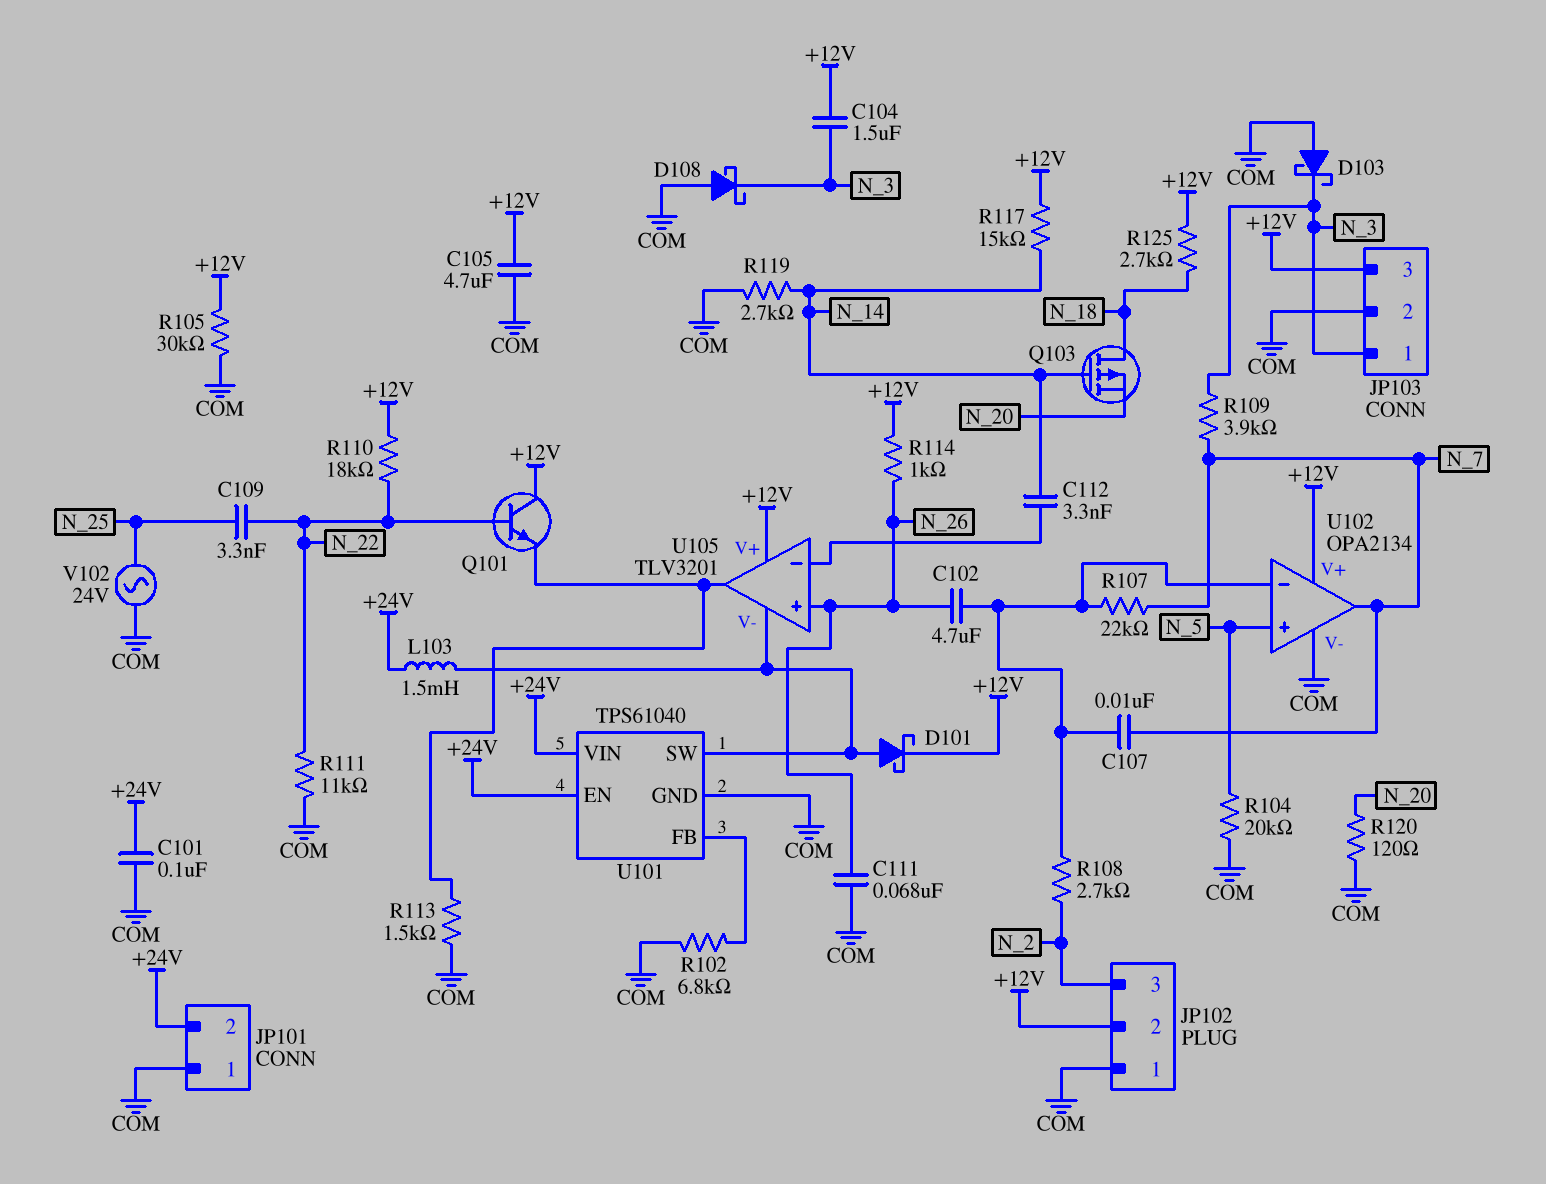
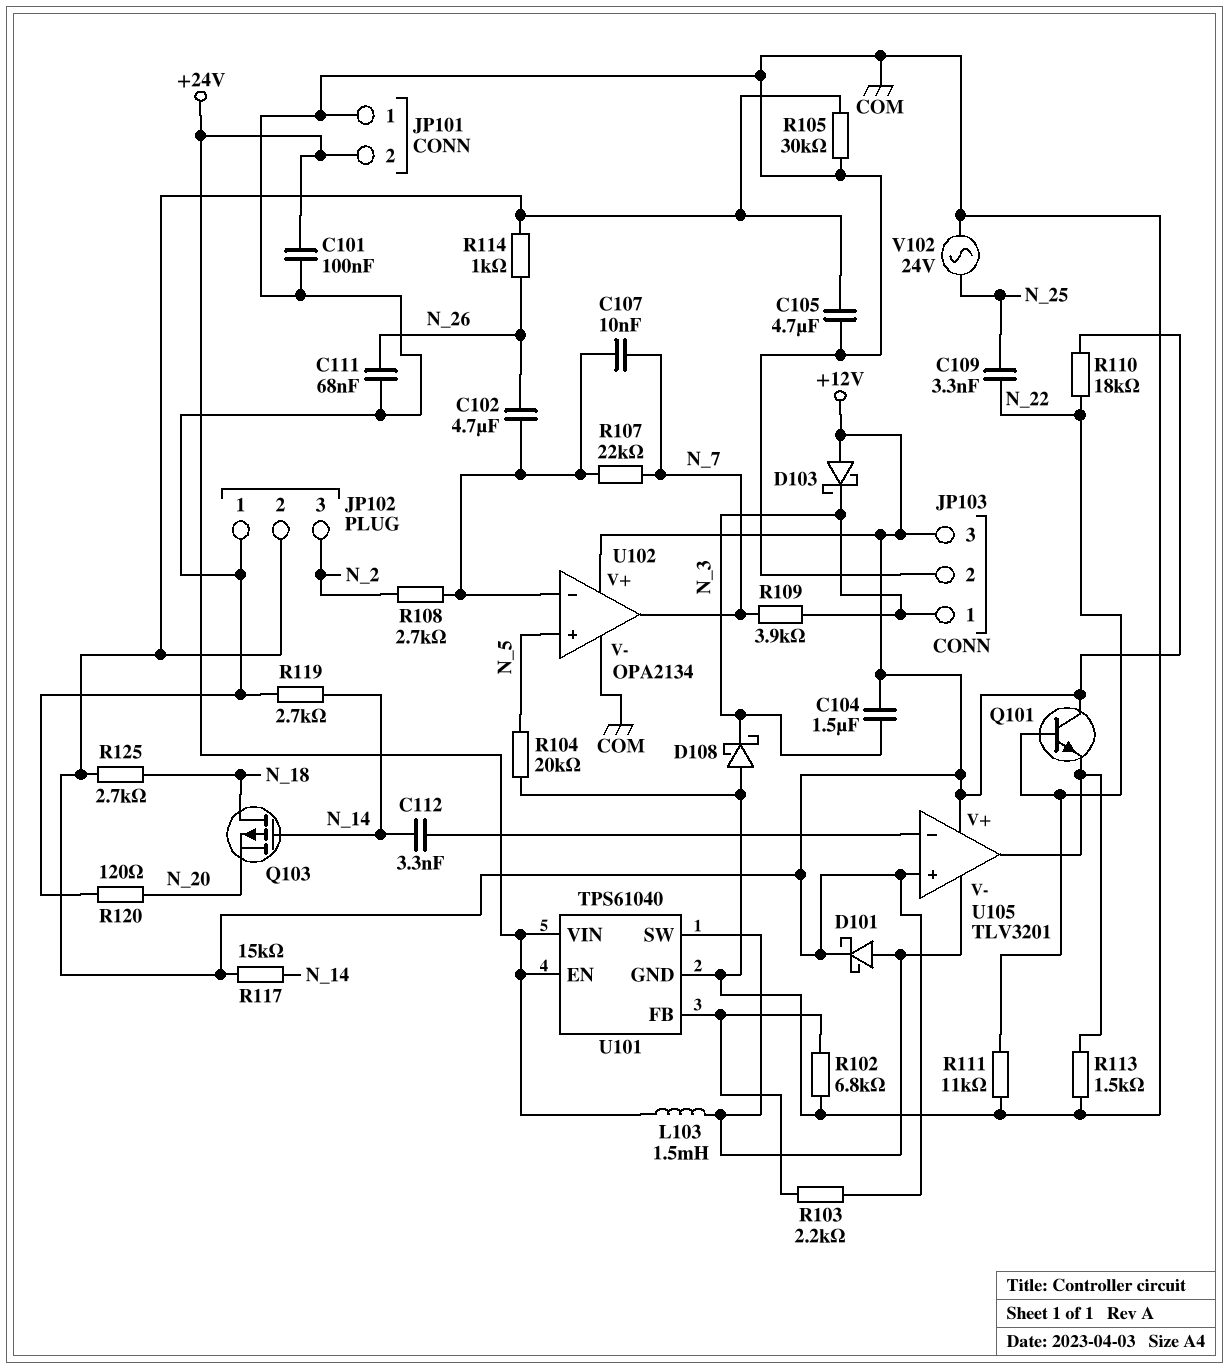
D103: schottky (A COM, K N_3) -> schottky (A +12V, K N_3)
R103: none -> 2.2k (+12V, U101/FB)
U105 pin in+: N_26 -> +12V

